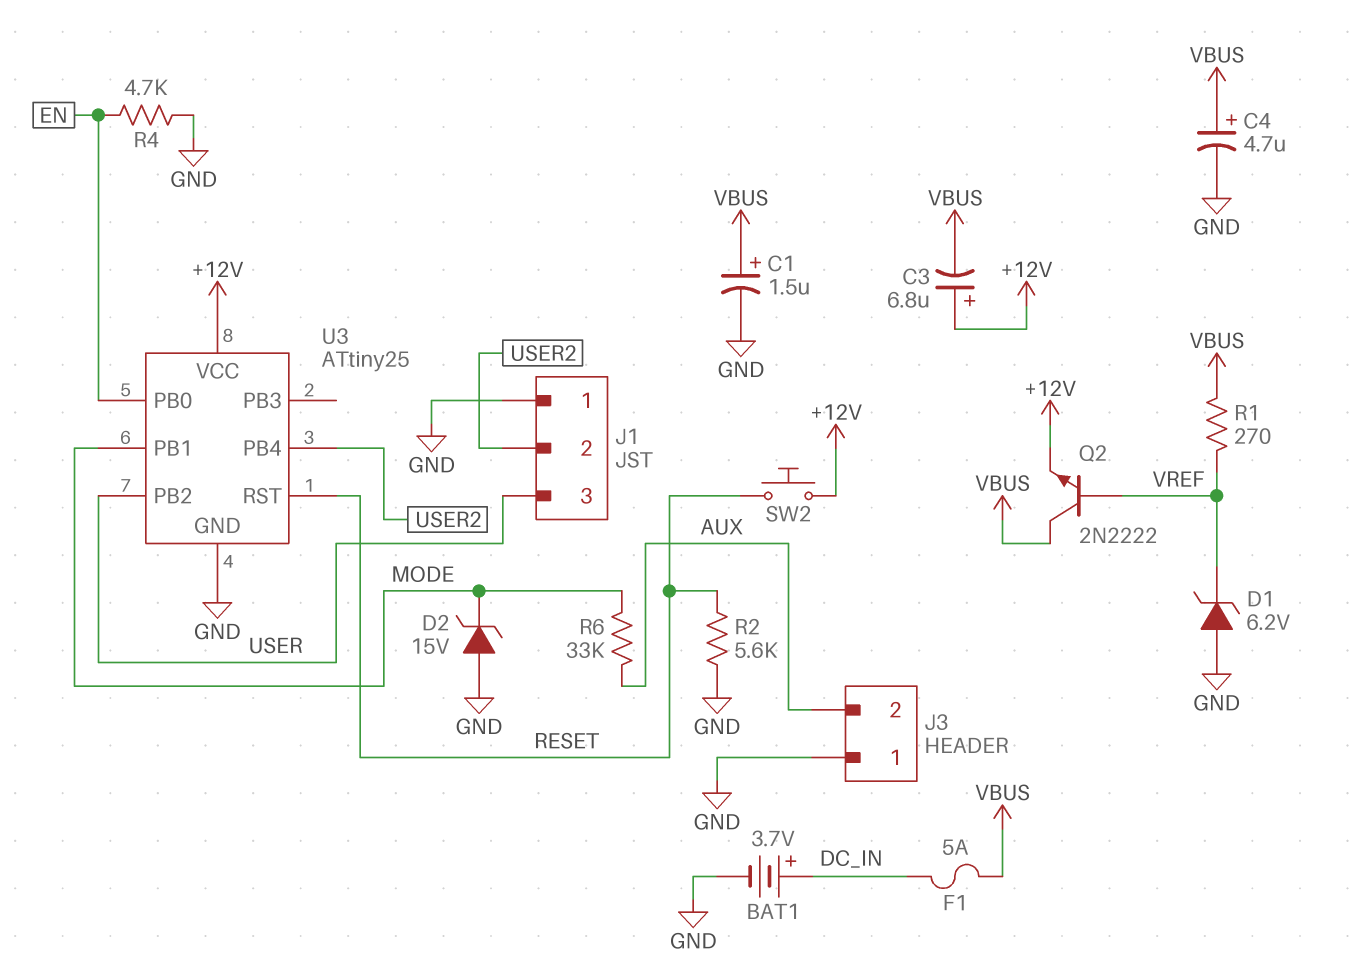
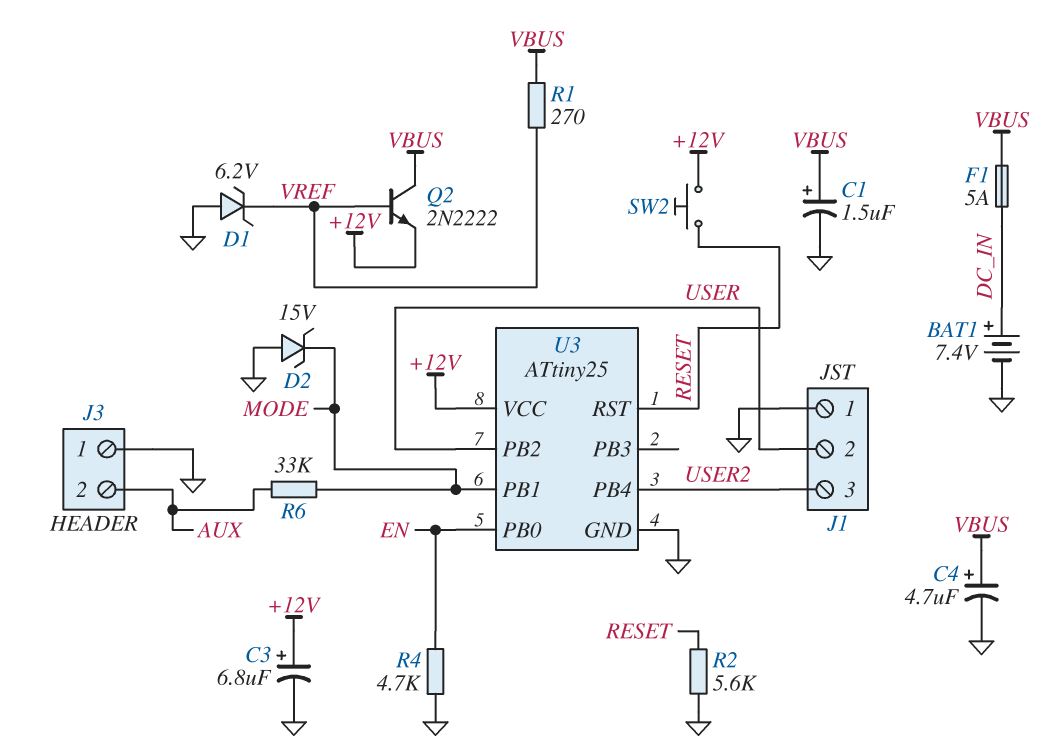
BAT1: 3.7V (plus DC_IN, minus GND) -> 7.4V (plus DC_IN, minus GND)
C3: 6.8uF (plus +12V, minus VBUS) -> 6.8uF (plus +12V, minus GND)
J1 pin 2: USER2 -> USER
J1 pin 3: USER -> USER2

